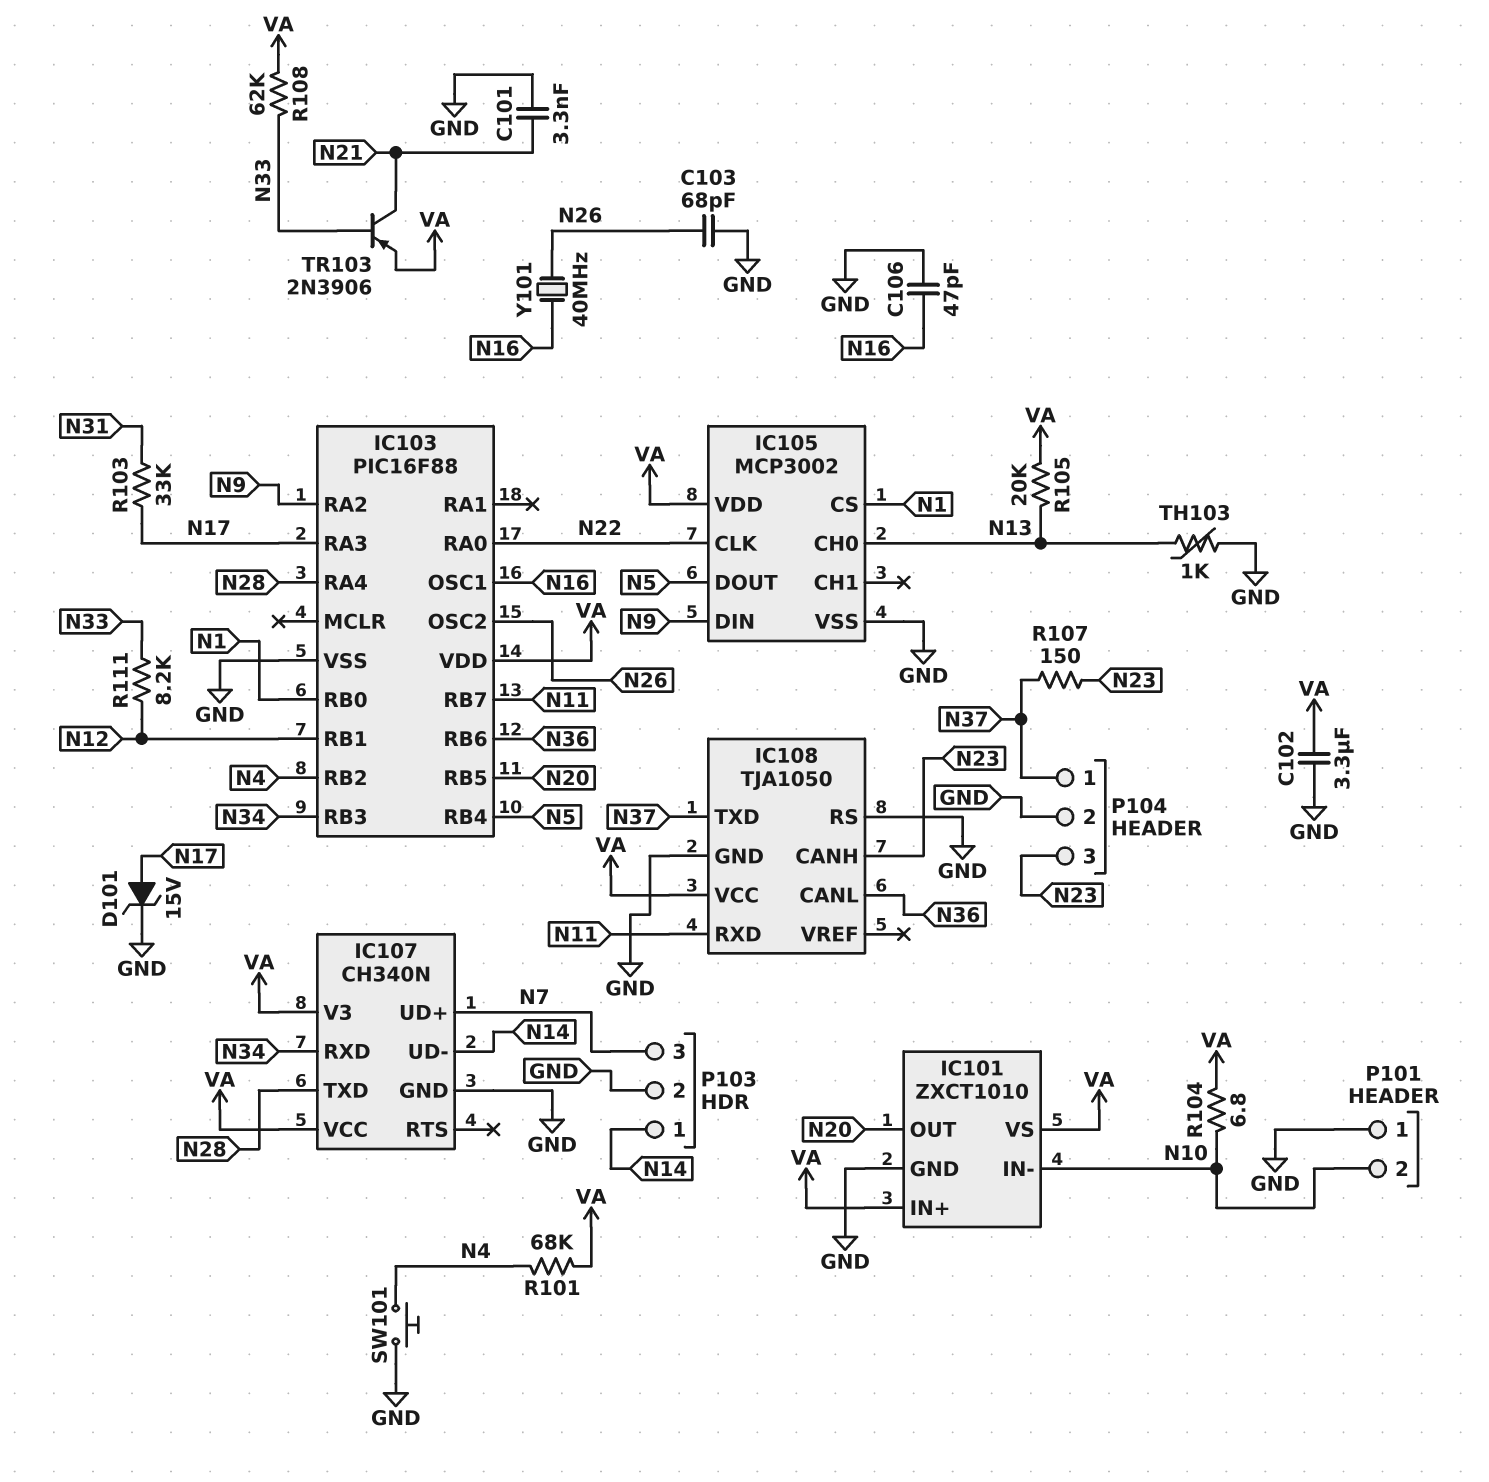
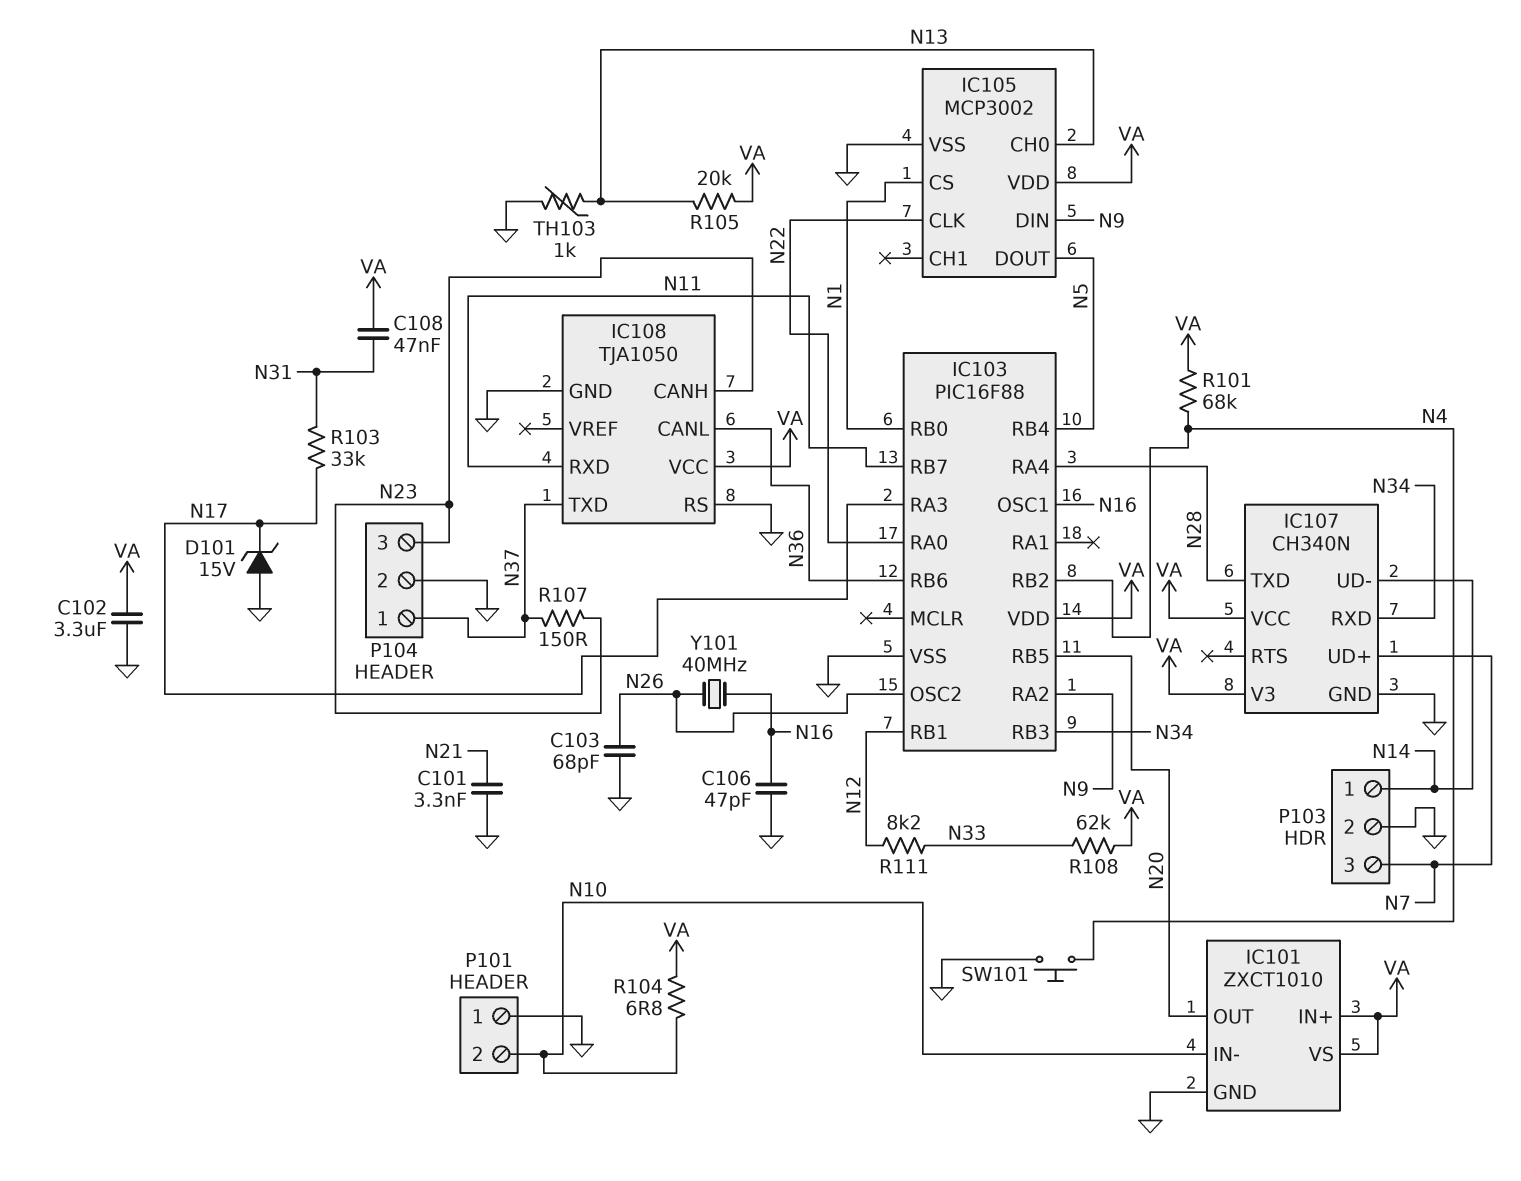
C108: none -> 47nF (N31, VA)
D101: zener 15V (A N17, K GND) -> zener 15V (A GND, K N17)
TR103: PNP 2N3906 (B N33, C N21, E VA) -> none

